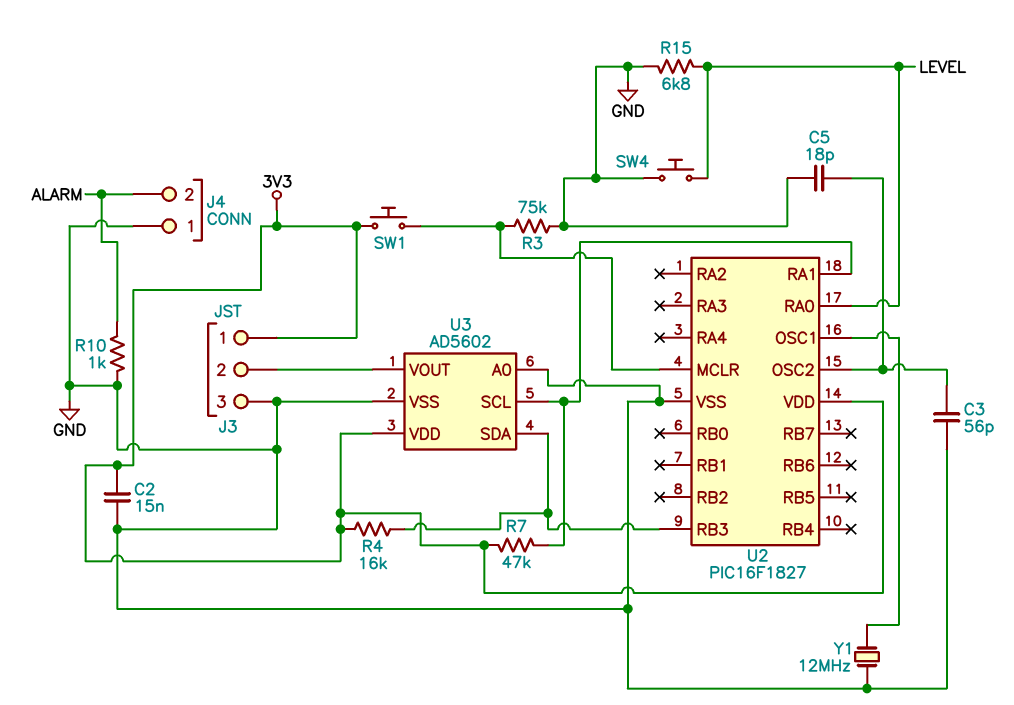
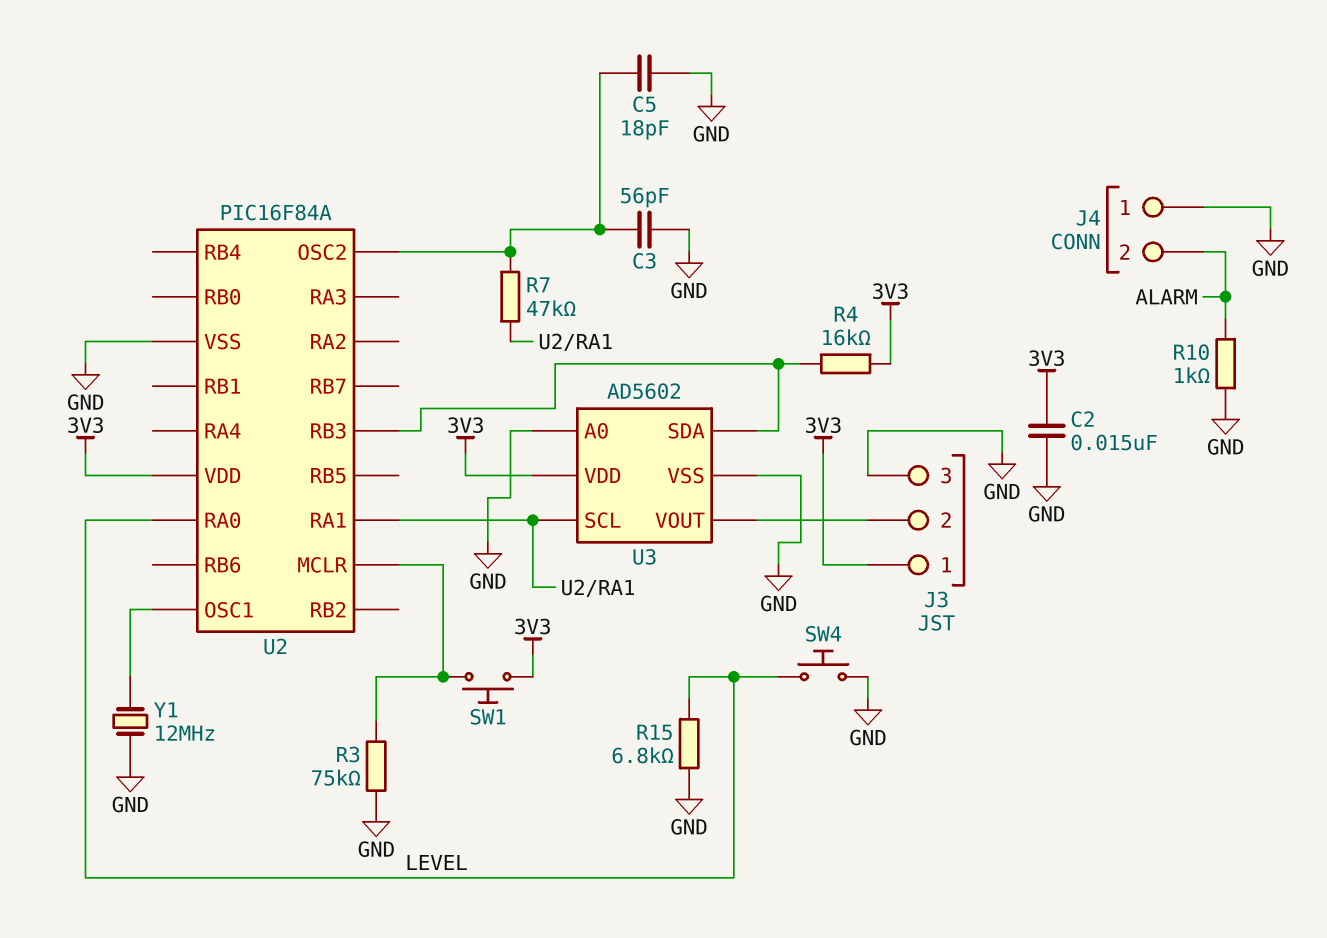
R7: 47k (3V3, U2/RA1) -> 47k (U2/OSC2, U2/RA1)
U2: PIC16F1827 -> PIC16F84A

